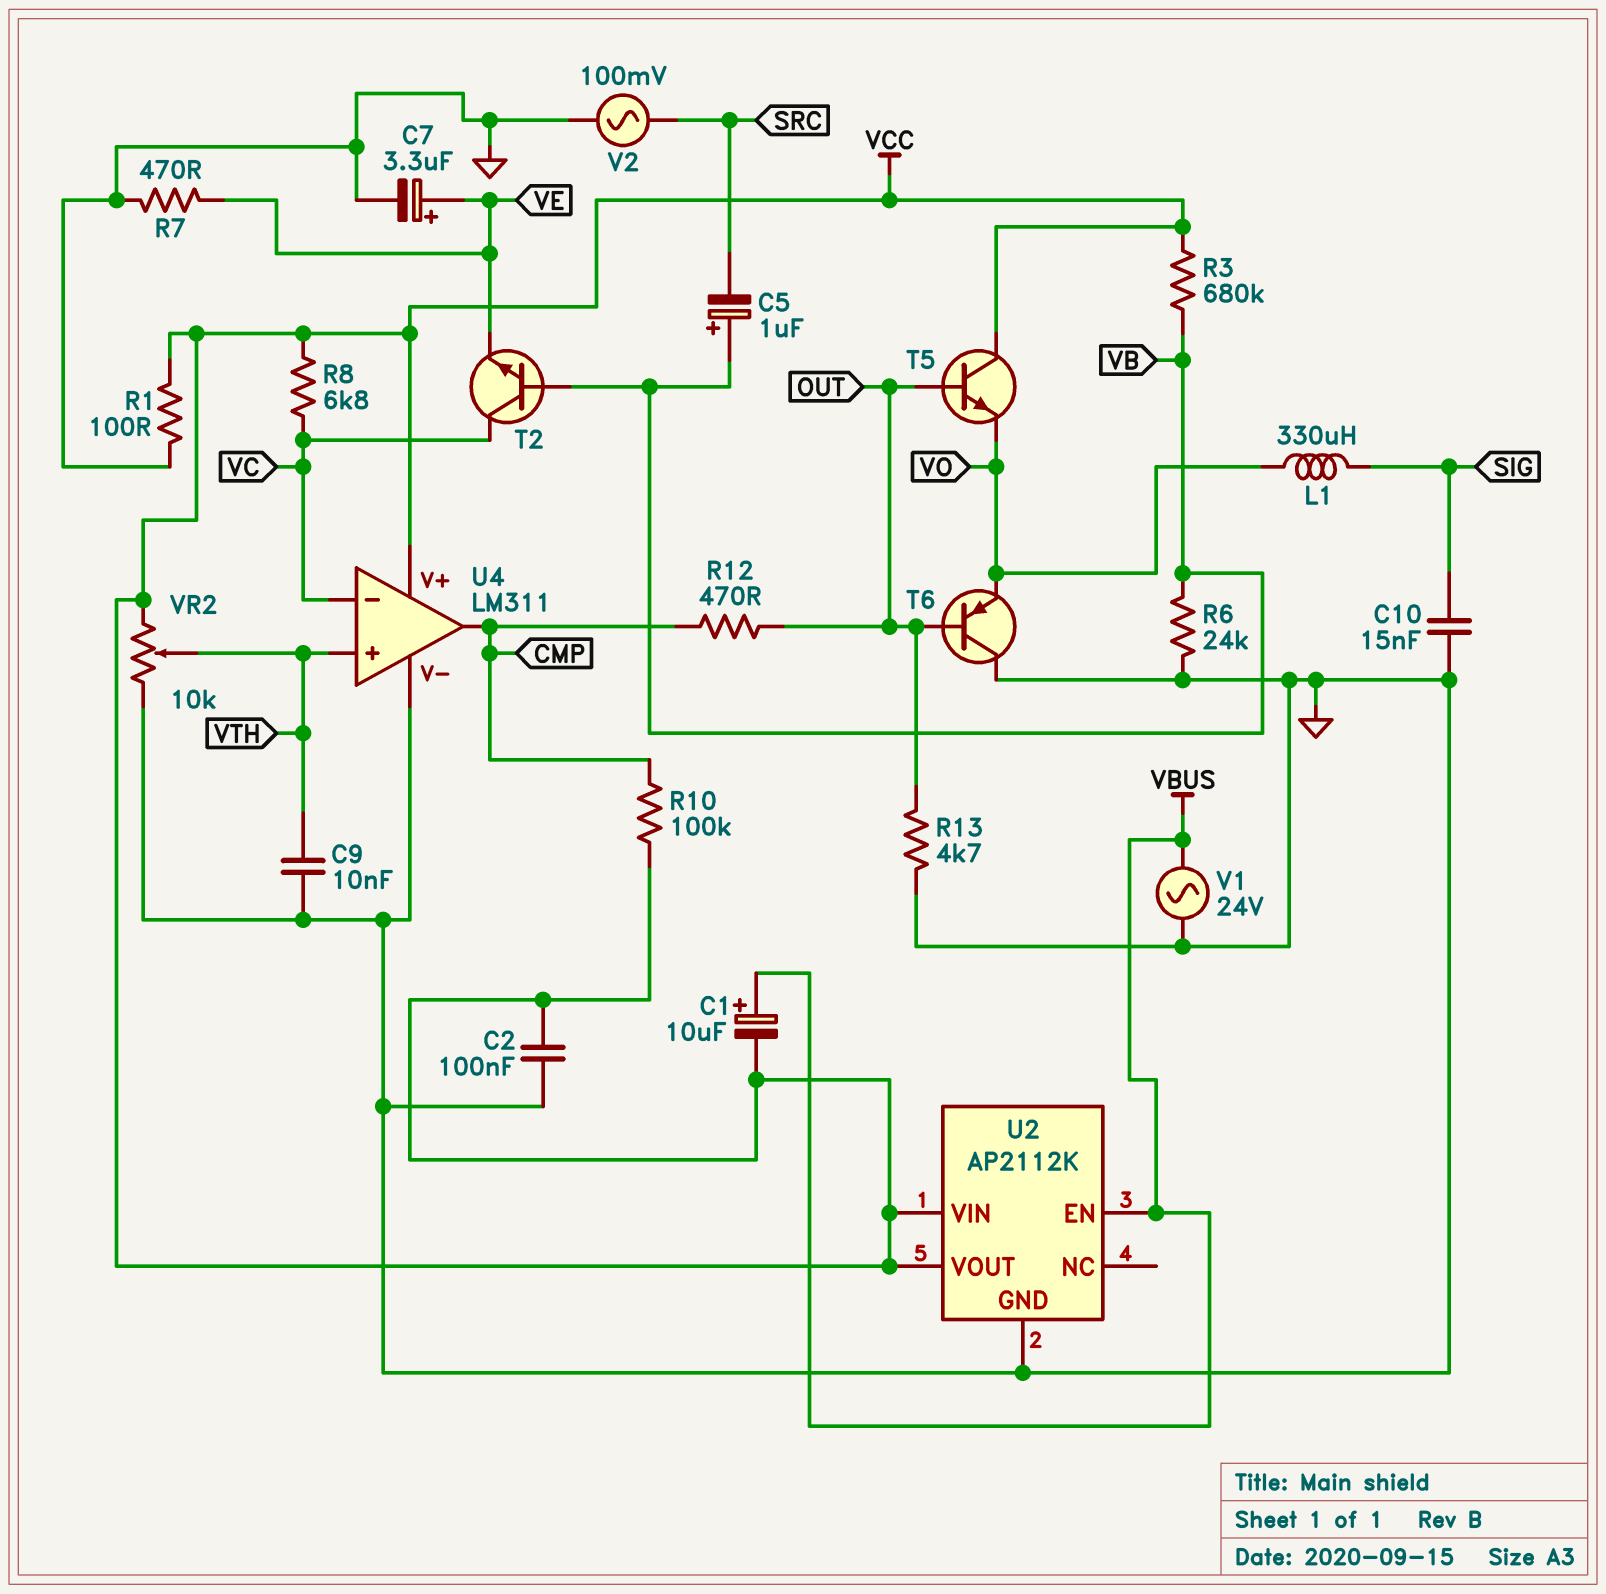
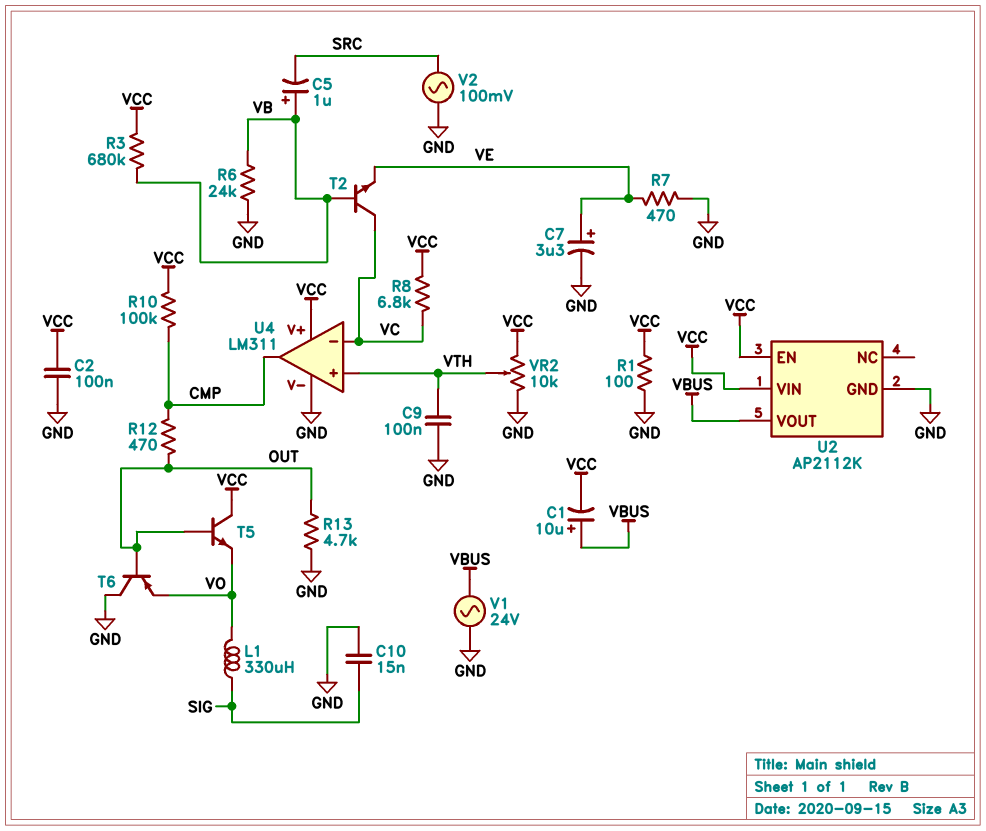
C9: 10nF (GND, VTH) -> 100nF (GND, VTH)
U2 pin EN: VBUS -> VCC
U2 pin VOUT: VCC -> VBUS

